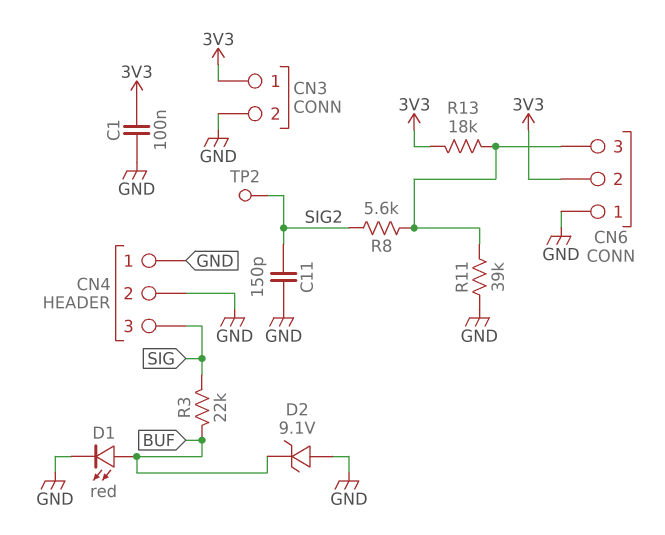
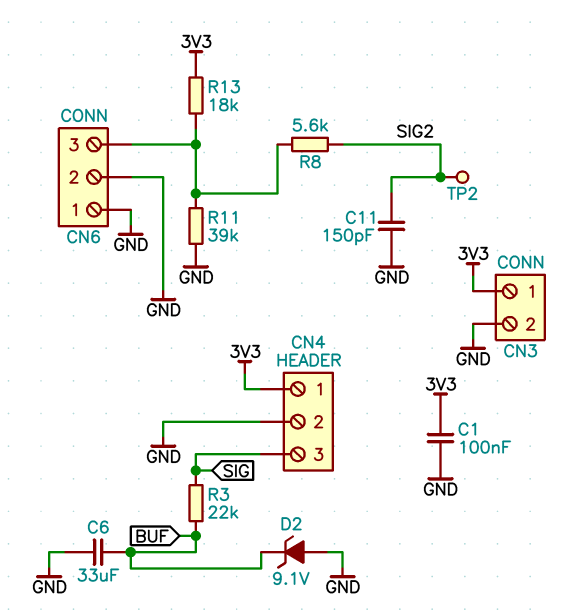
C6: none -> 33uF (BUF, GND)
CN4 pin 1: GND -> 3V3
CN6 pin 2: 3V3 -> GND
D1: LED red (A BUF, K GND) -> none

